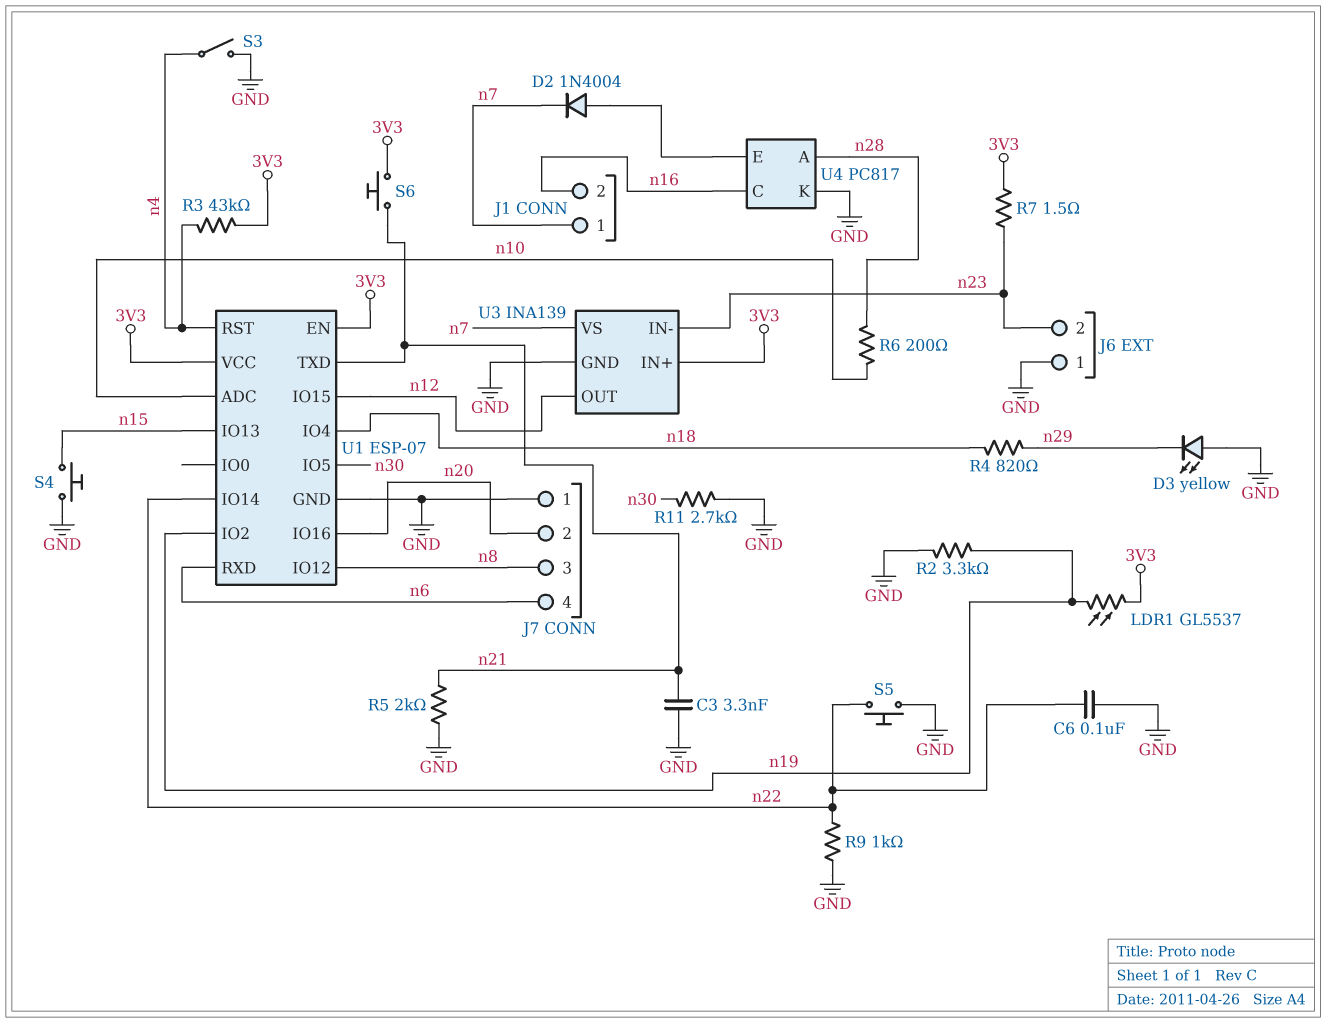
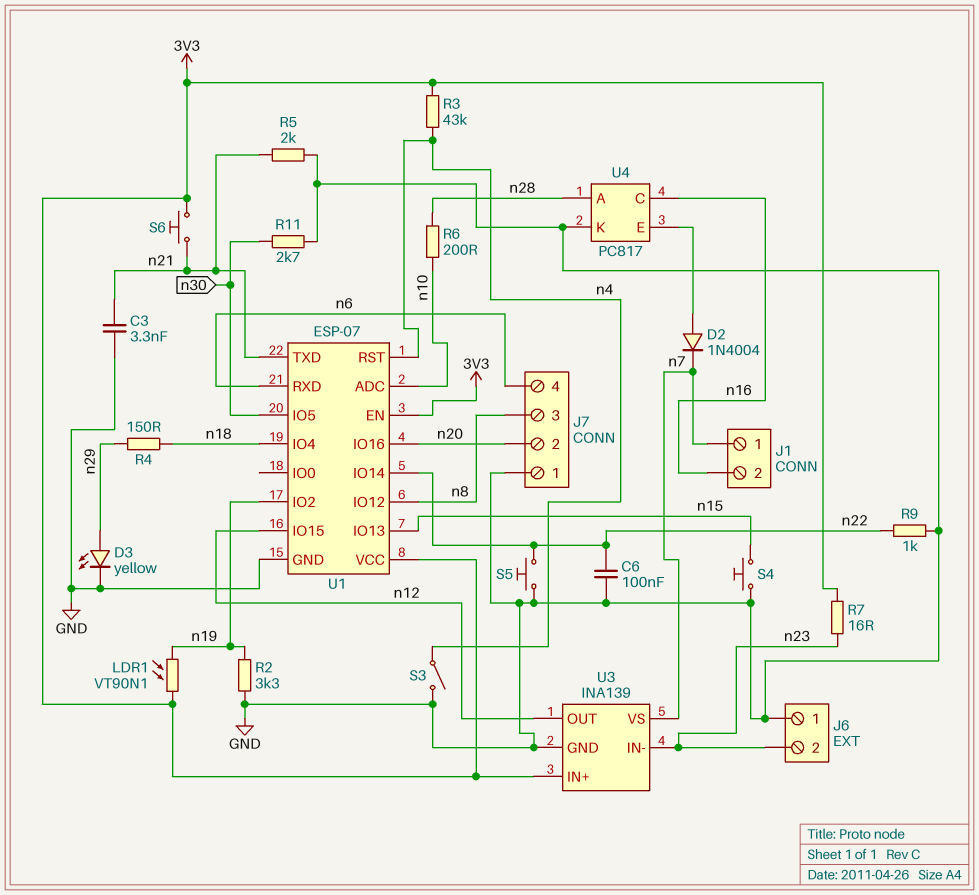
D3: LED yellow (A GND, K n29) -> LED yellow (A n29, K GND)
LDR1: GL5537 (3V3, n19) -> VT90N1 (3V3, n19)
R4: 820 (n18, n29) -> 150 (n18, n29)
R7: 1.5 (3V3, n23) -> 16 (3V3, n23)

